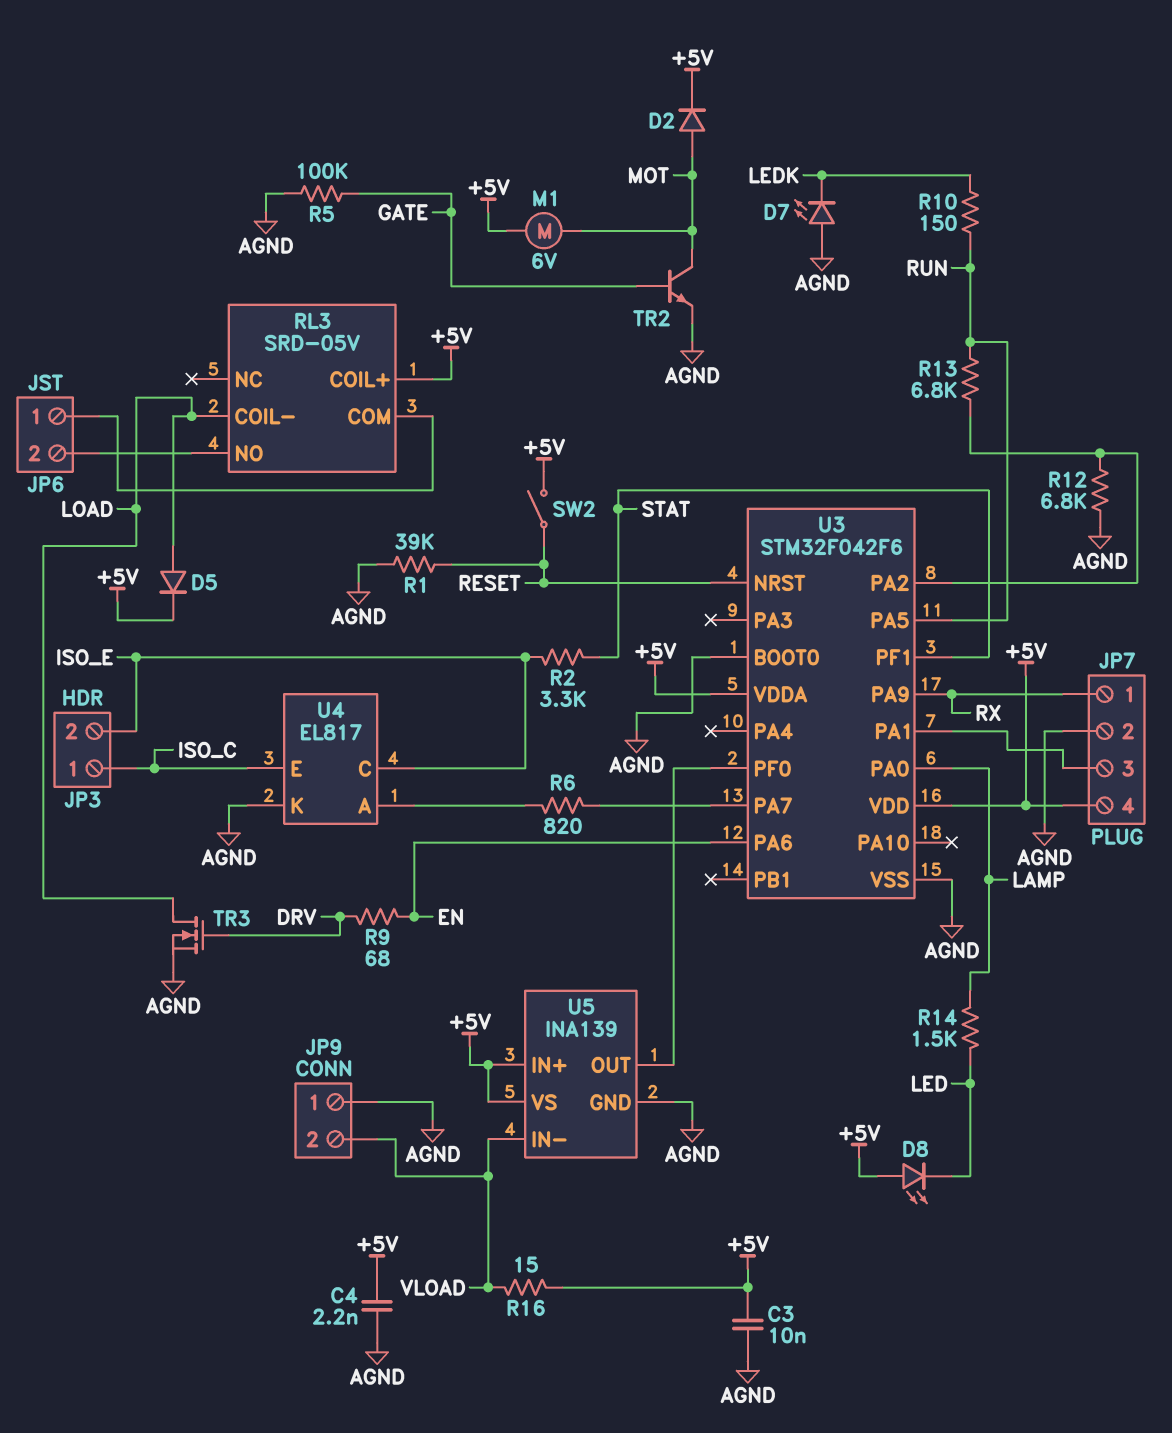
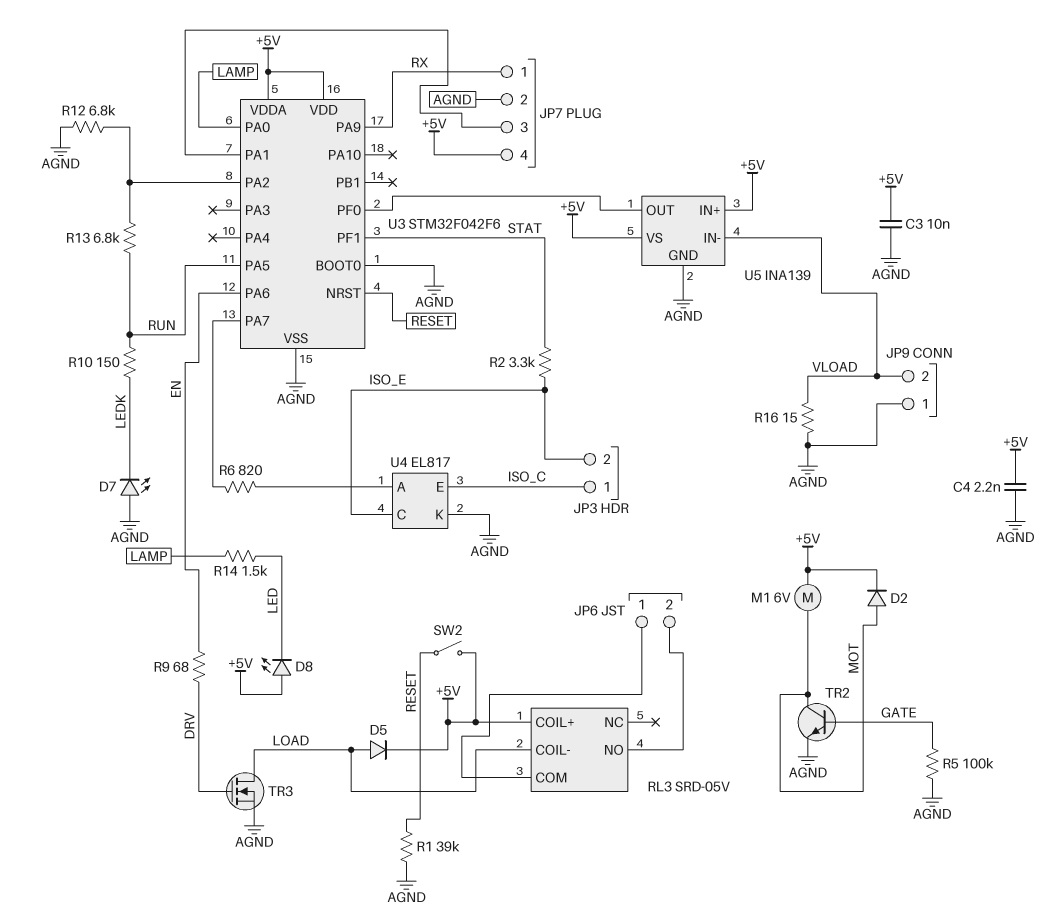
R16: 15 (+5V, VLOAD) -> 15 (AGND, VLOAD)

